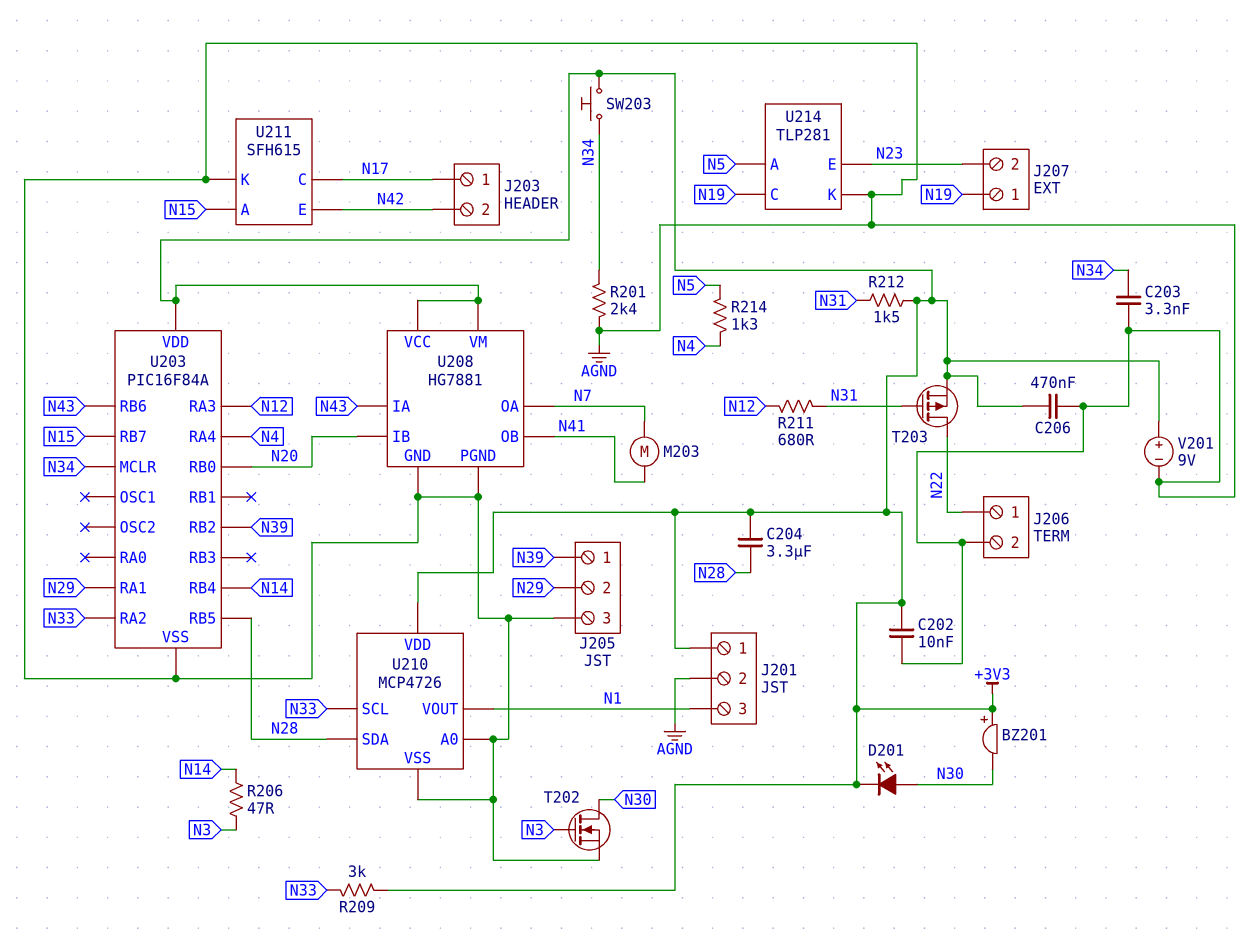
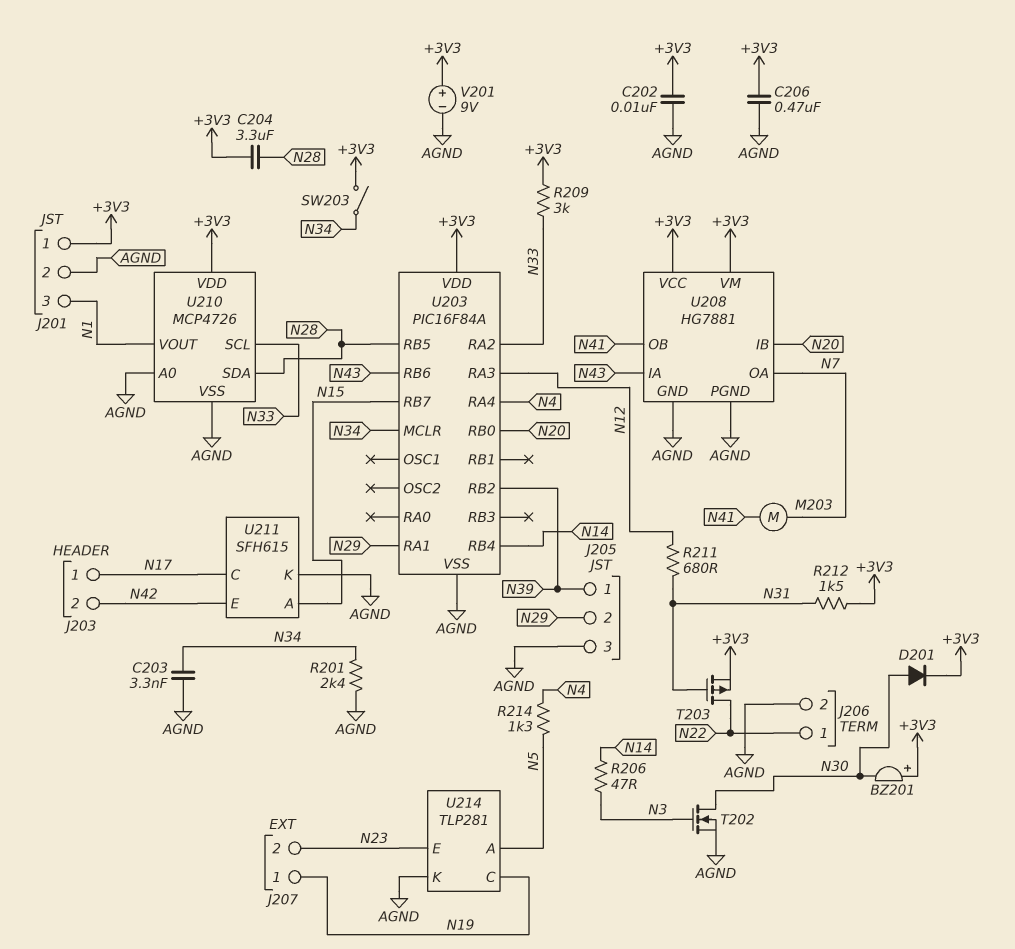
D201: LED (A N30, K +3V3) -> diode (A N30, K +3V3)
SW203: button (+3V3, N34) -> switch (+3V3, N34)

